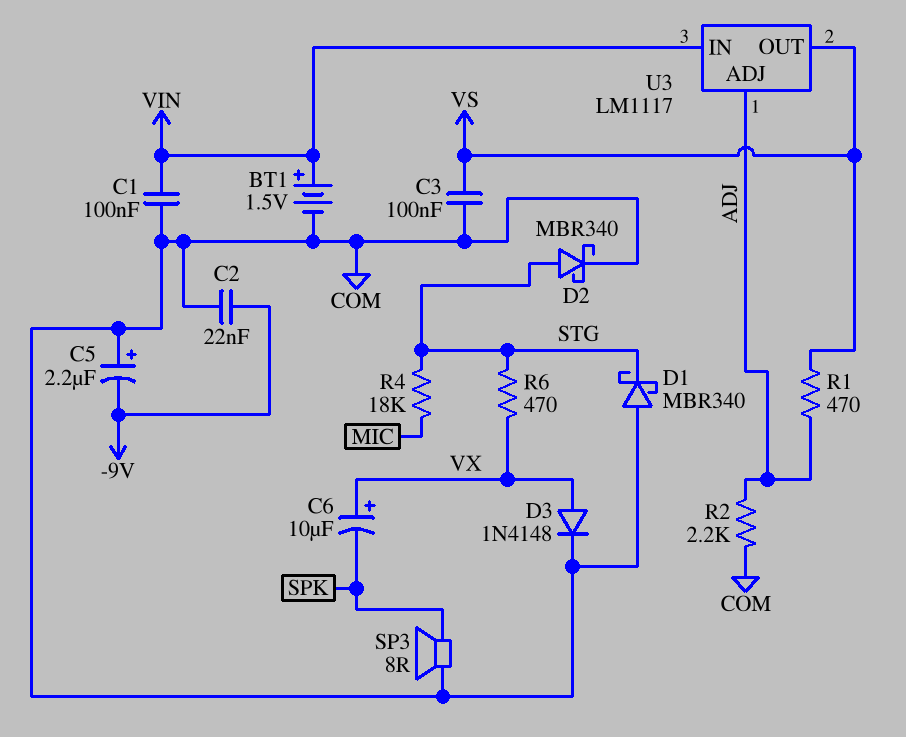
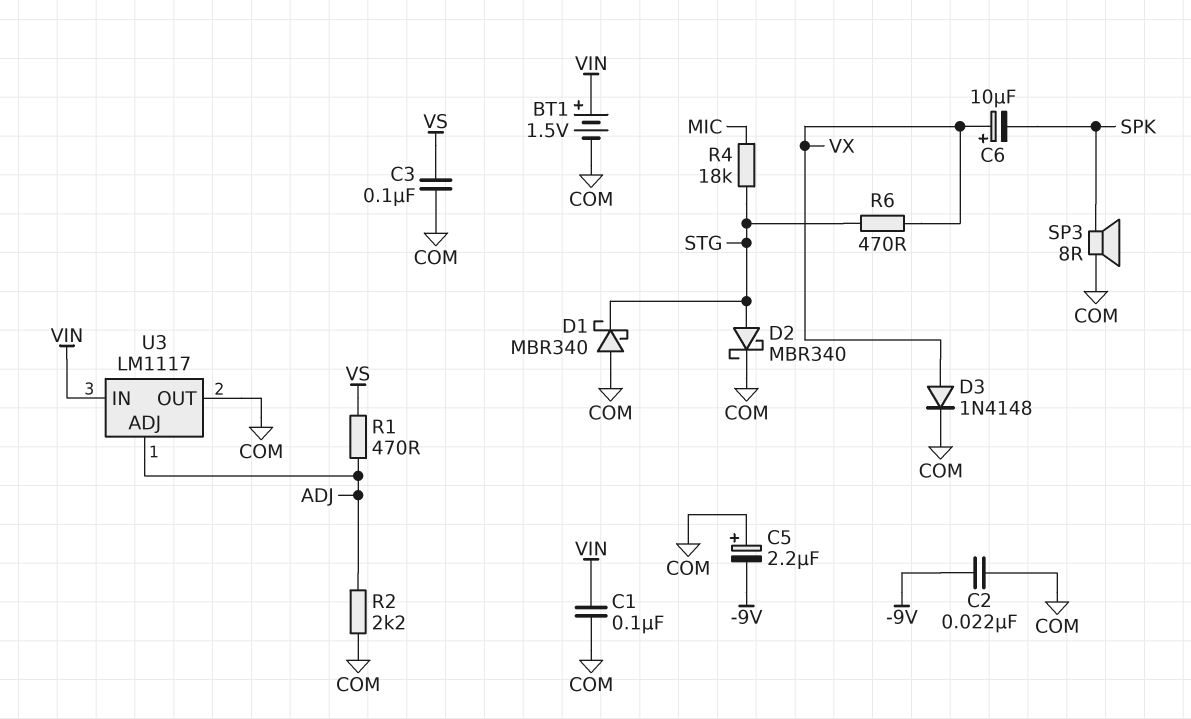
U3 pin OUT: VS -> COM

